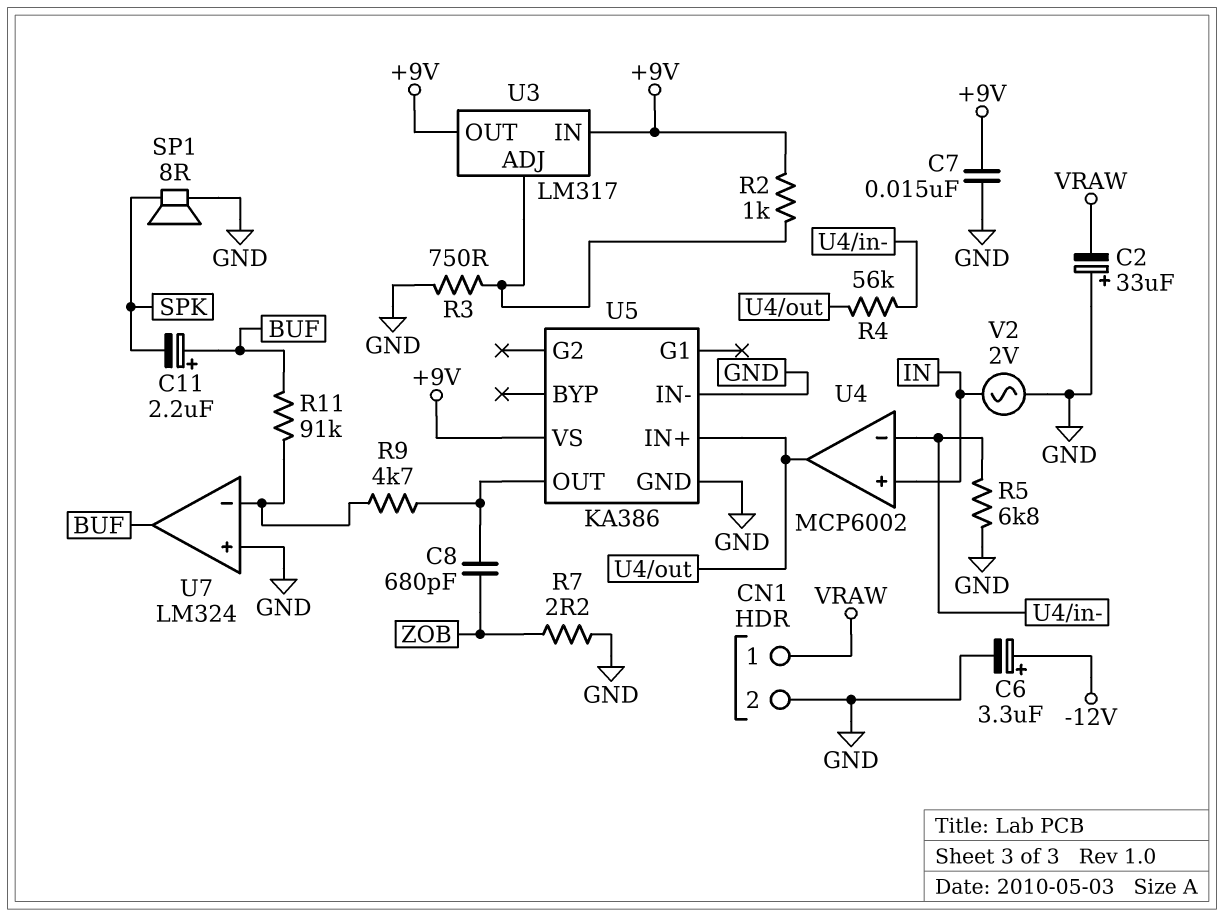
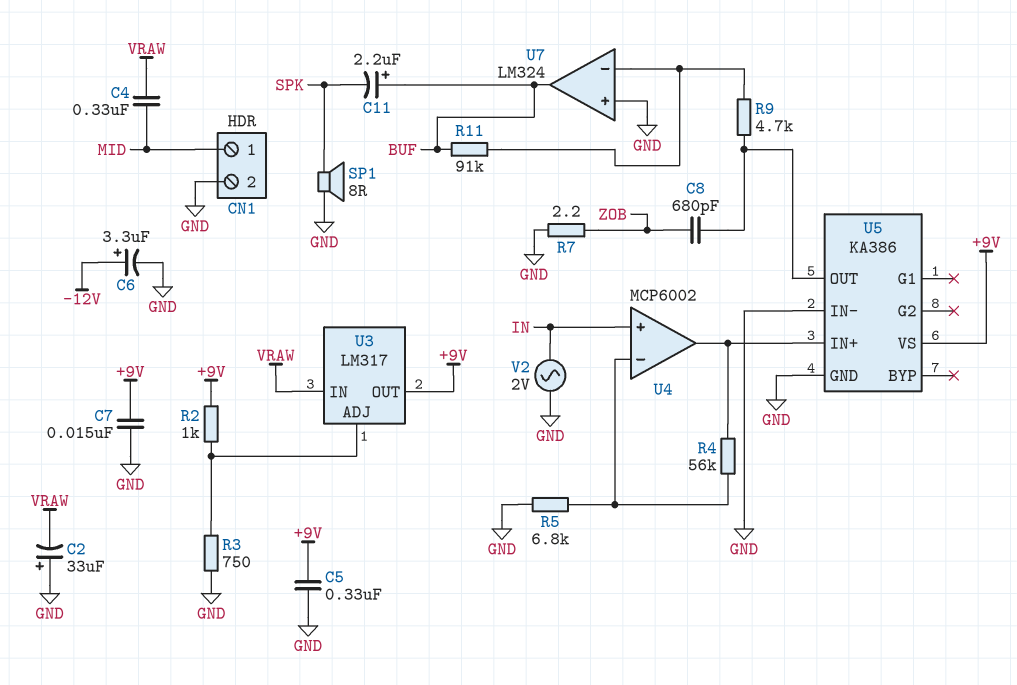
C4: none -> 330nF (MID, VRAW)
C5: none -> 330nF (+9V, GND)
CN1 pin 1: VRAW -> MID
U3 pin IN: +9V -> VRAW

